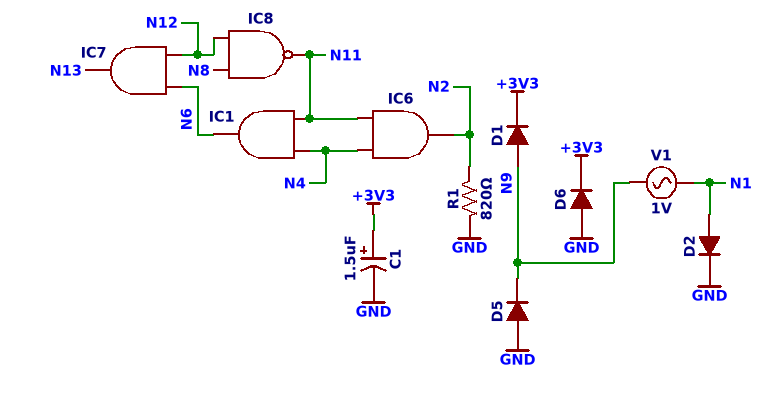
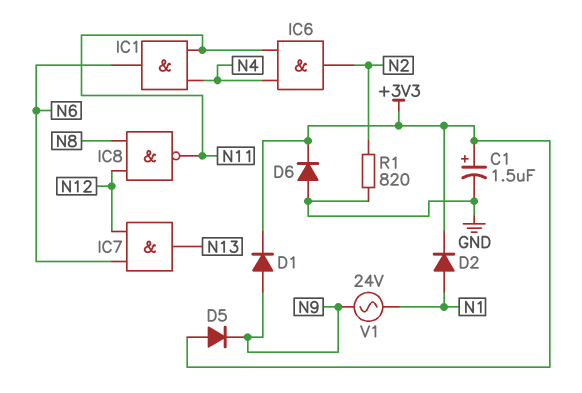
D2: diode (A N1, K GND) -> diode (A N1, K +3V3)
D5: diode (A GND, K N9) -> diode (A +3V3, K N9)
V1: AC 1V (N1, N9) -> AC 24V (N1, N9)

